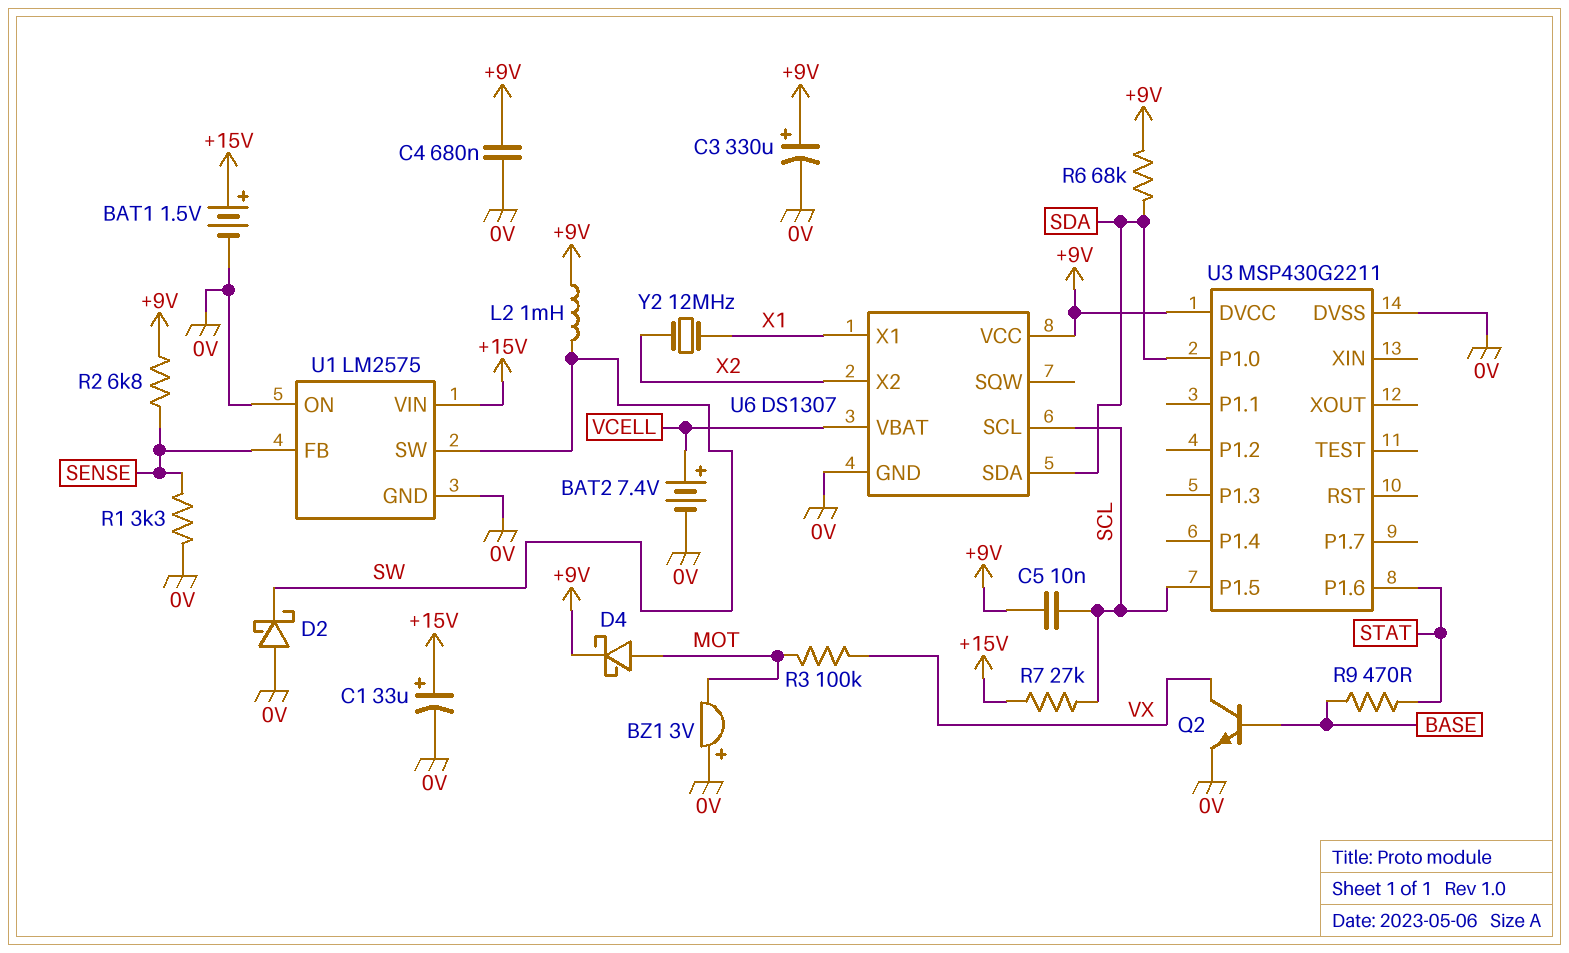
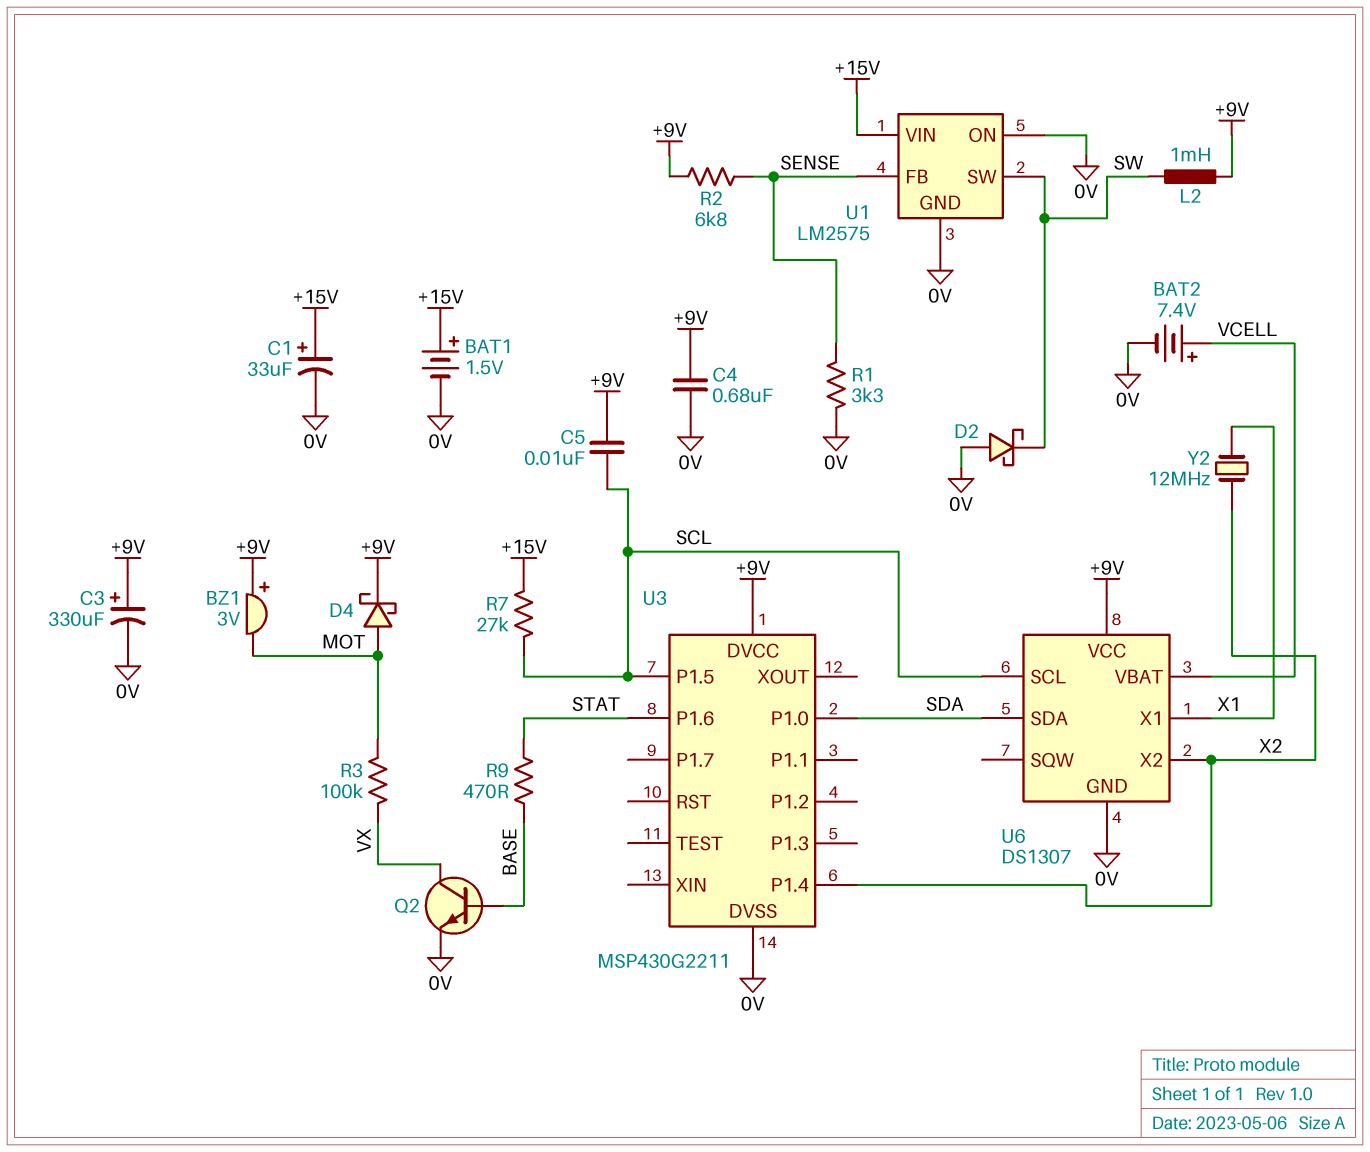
BZ1: buzzer 3V (plus 0V, minus MOT) -> buzzer 3V (plus +9V, minus MOT)
R6: 68k (+9V, SDA) -> none
U3 pin P1.4: none -> X2

